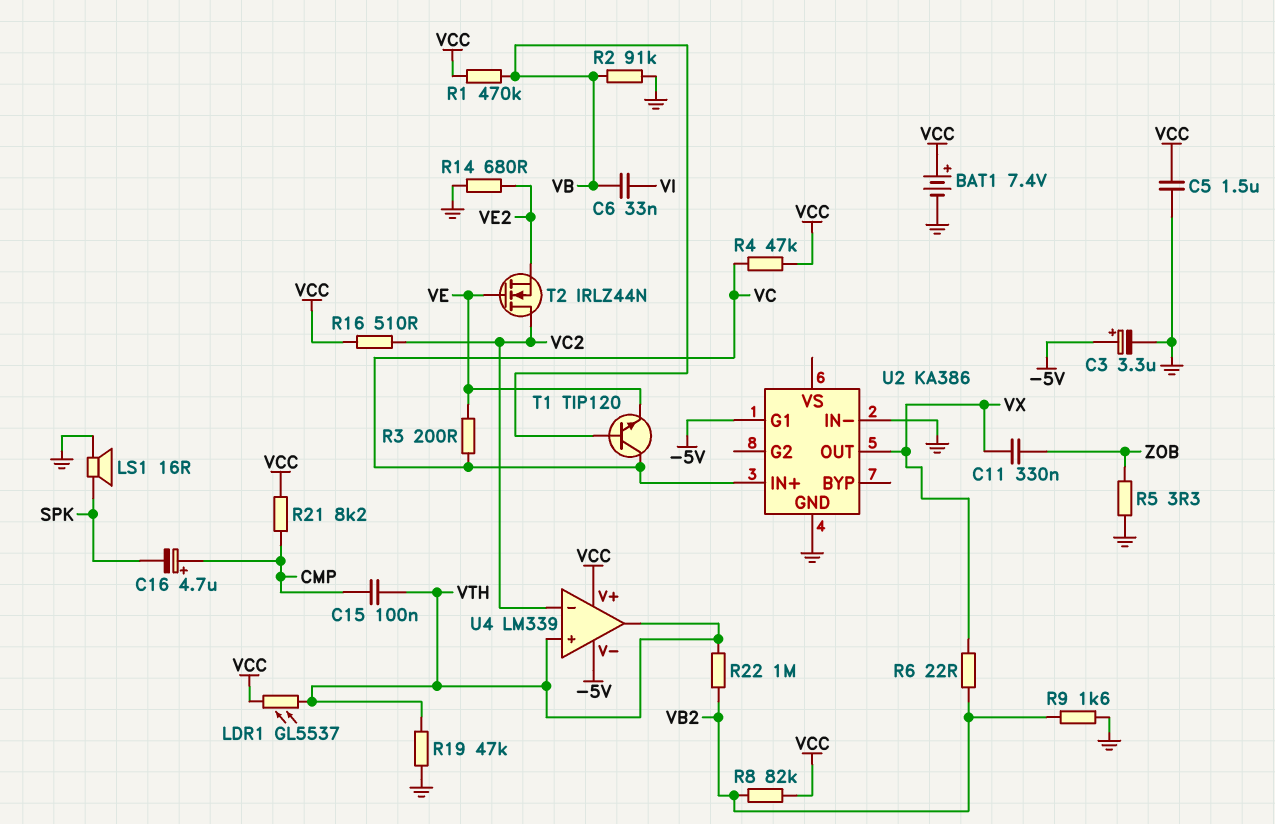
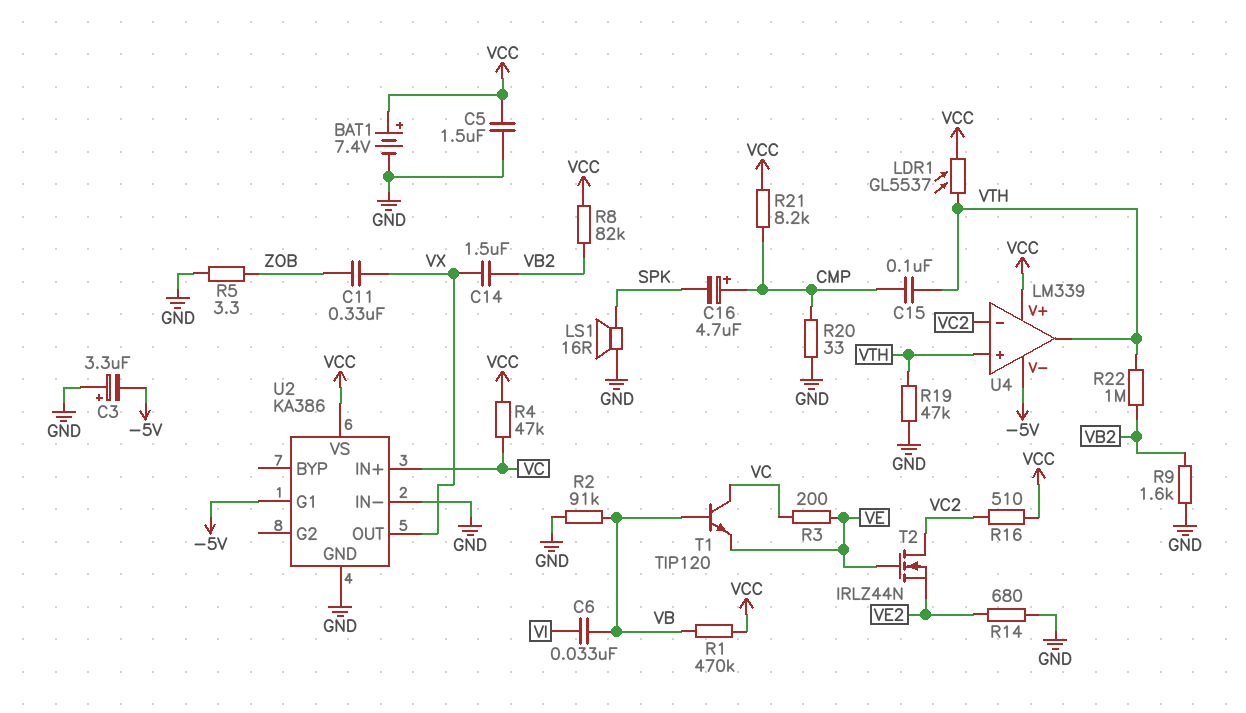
C3: 3.3uF (plus -5V, minus GND) -> 3.3uF (plus GND, minus -5V)
C14: none -> 1.5uF (VB2, VX)
R6: 22 (VB2, VX) -> none
R20: none -> 33 (CMP, GND)
U2 pin VS: none -> VCC

